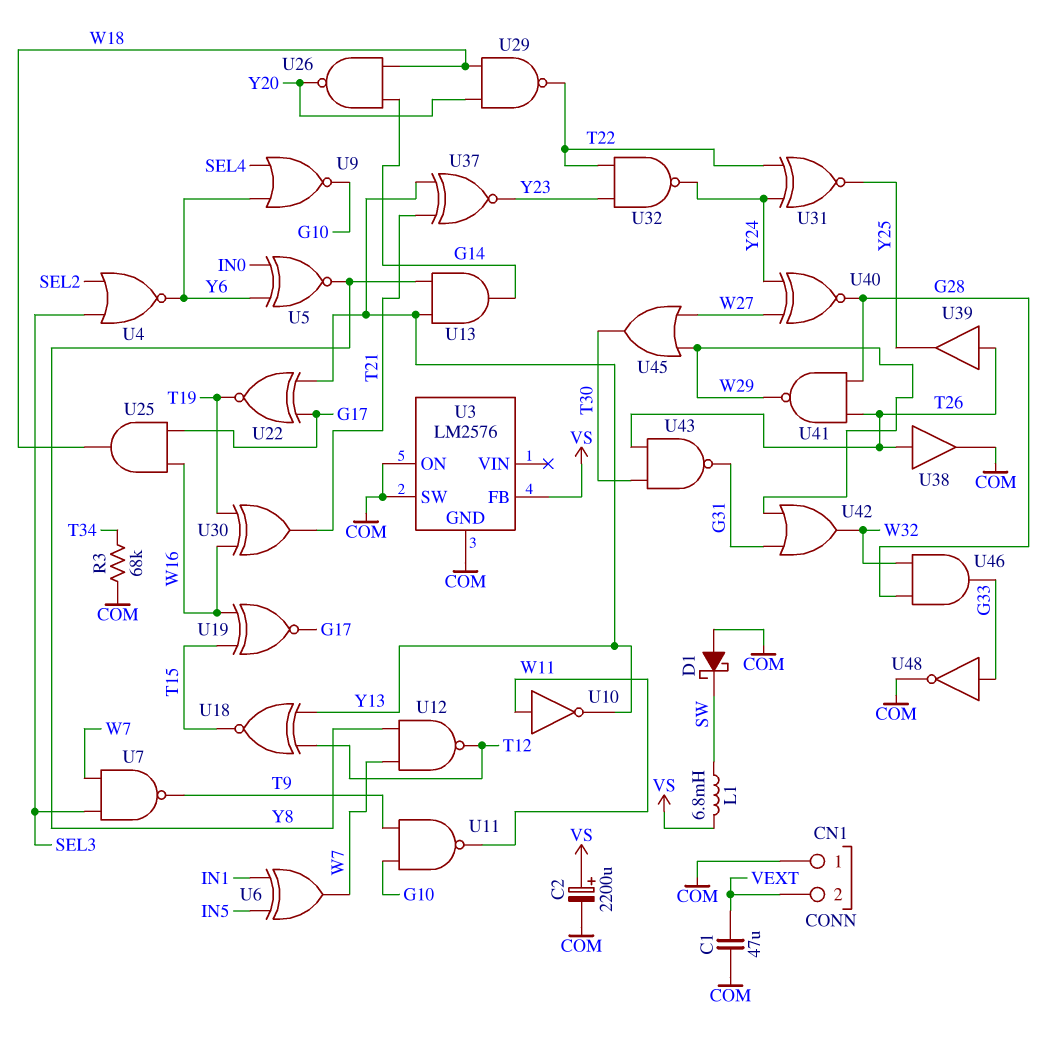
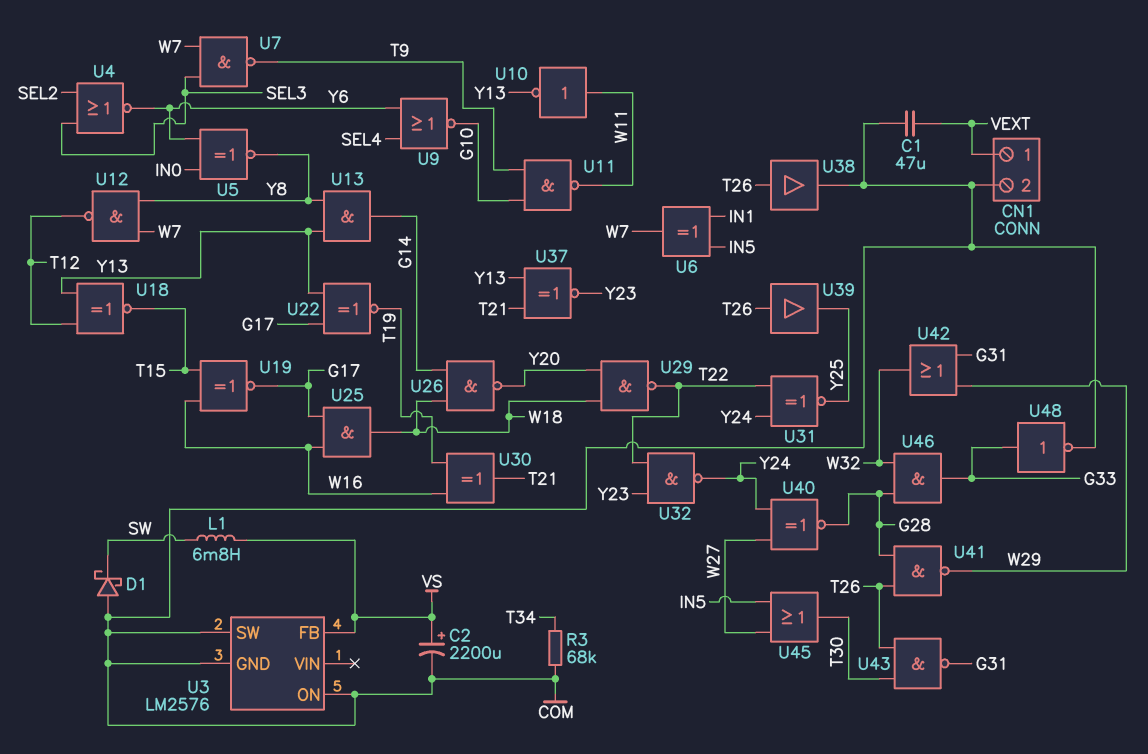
CN1 pin 1: COM -> VEXT
CN1 pin 2: VEXT -> COM
U45: OR (in W27, in W29, out T30) -> OR (in IN5, in W27, out T30)

